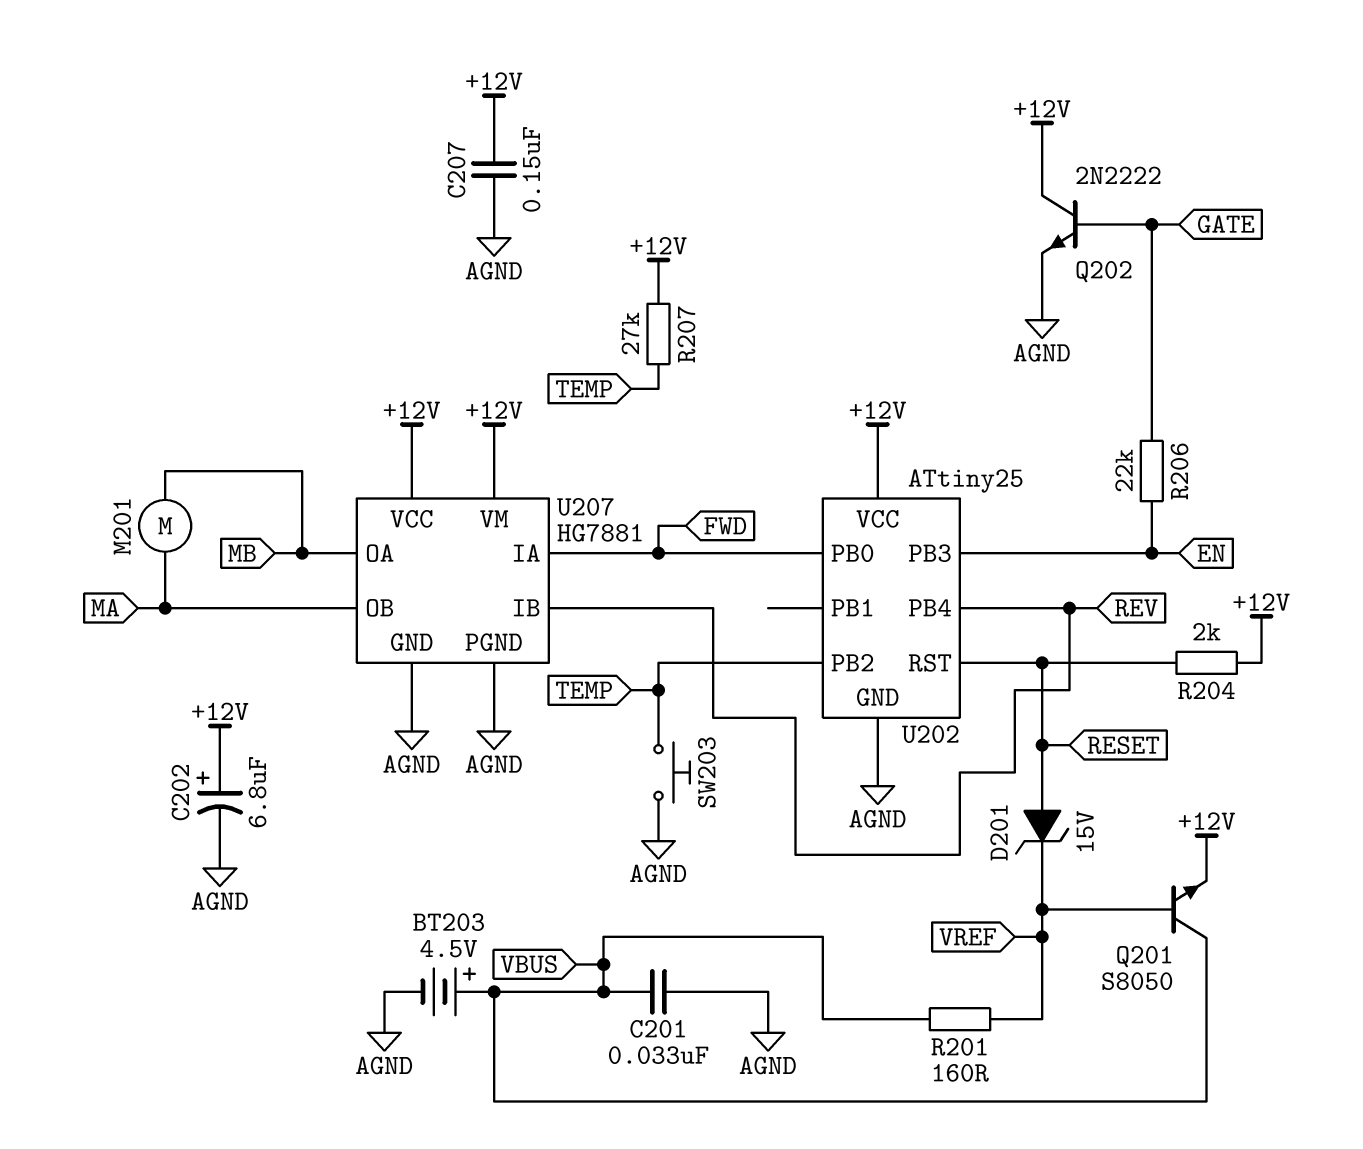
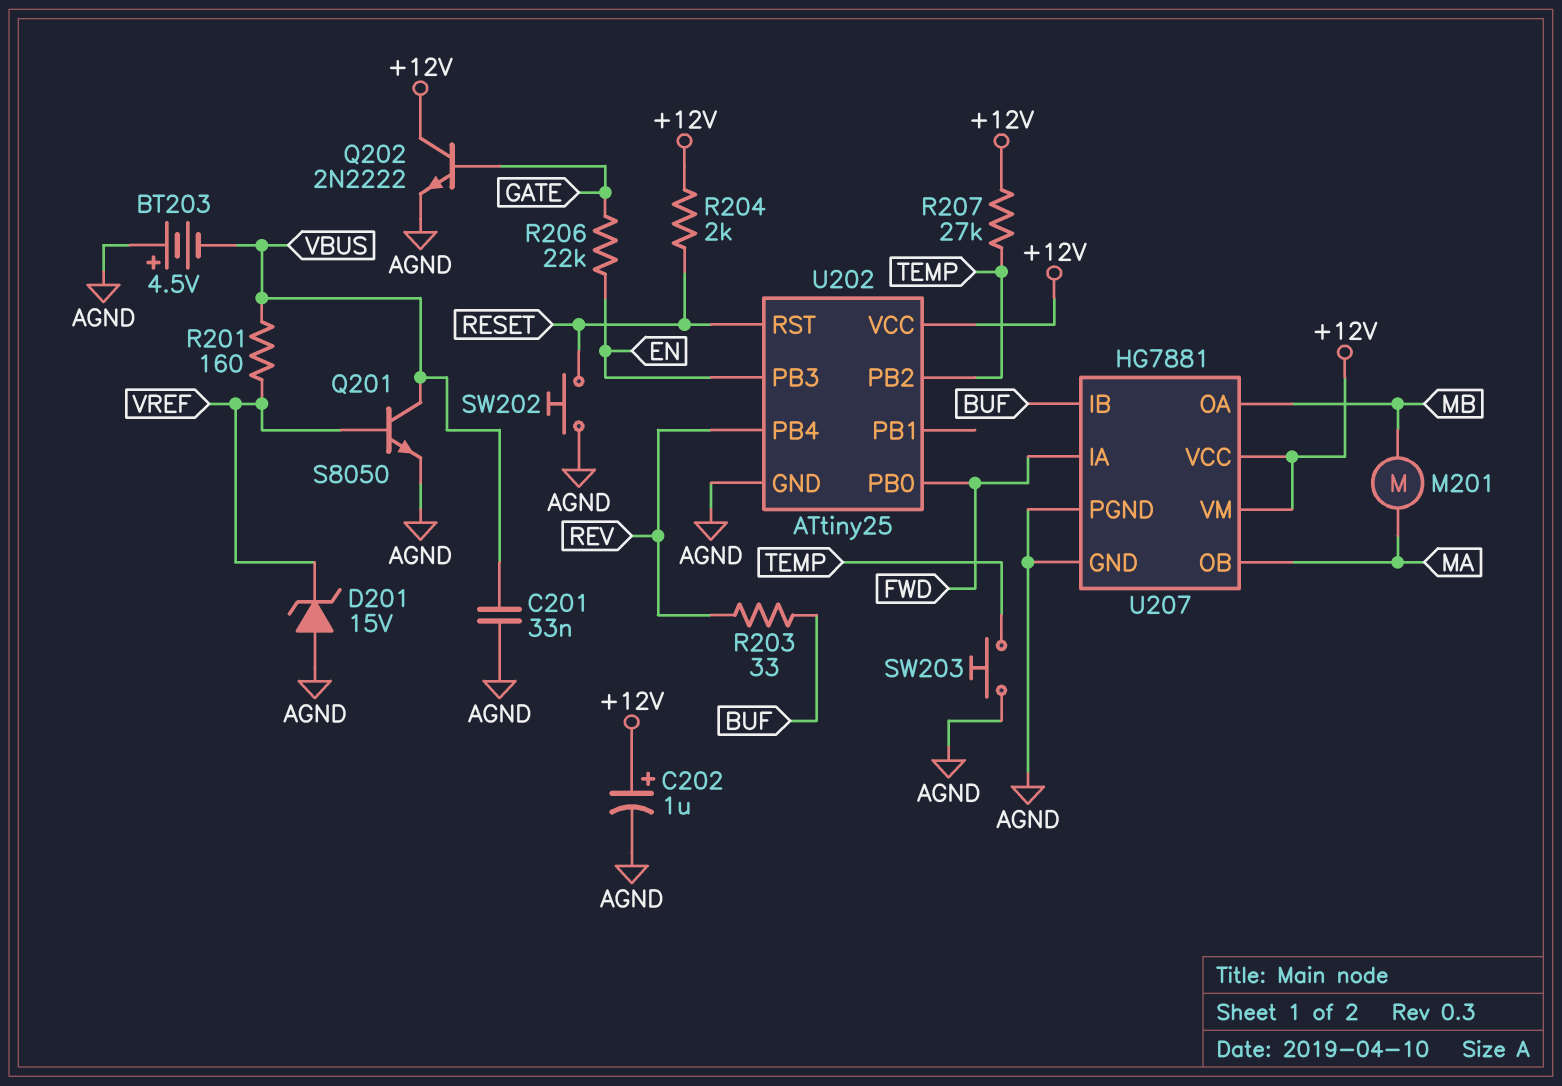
BT203: 4.5V (plus VBUS, minus AGND) -> 4.5V (plus AGND, minus VBUS)
C202: 6.8uF (plus +12V, minus AGND) -> 1uF (plus +12V, minus AGND)
C207: 150nF (+12V, AGND) -> none
D201: zener 15V (A RESET, K VREF) -> zener 15V (A AGND, K VREF)
Q201: NPN S8050 (B VREF, C VBUS, E +12V) -> NPN S8050 (B VREF, C VBUS, E AGND)
R203: none -> 33 (BUF, REV)
SW202: none -> button (AGND, RESET)
U207 pin IB: REV -> BUF

